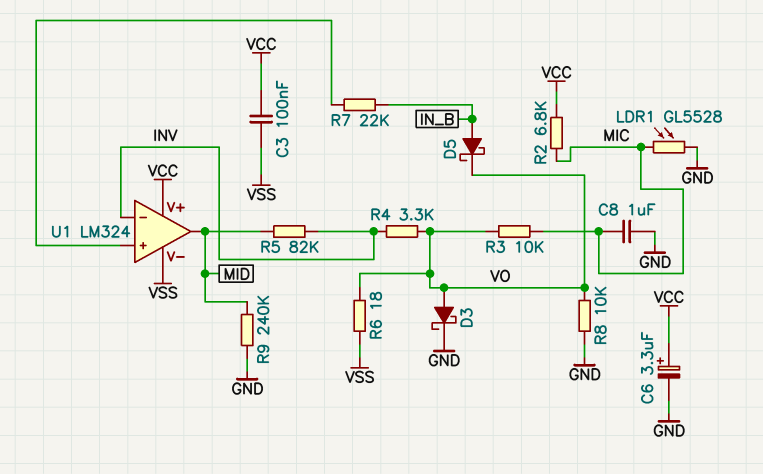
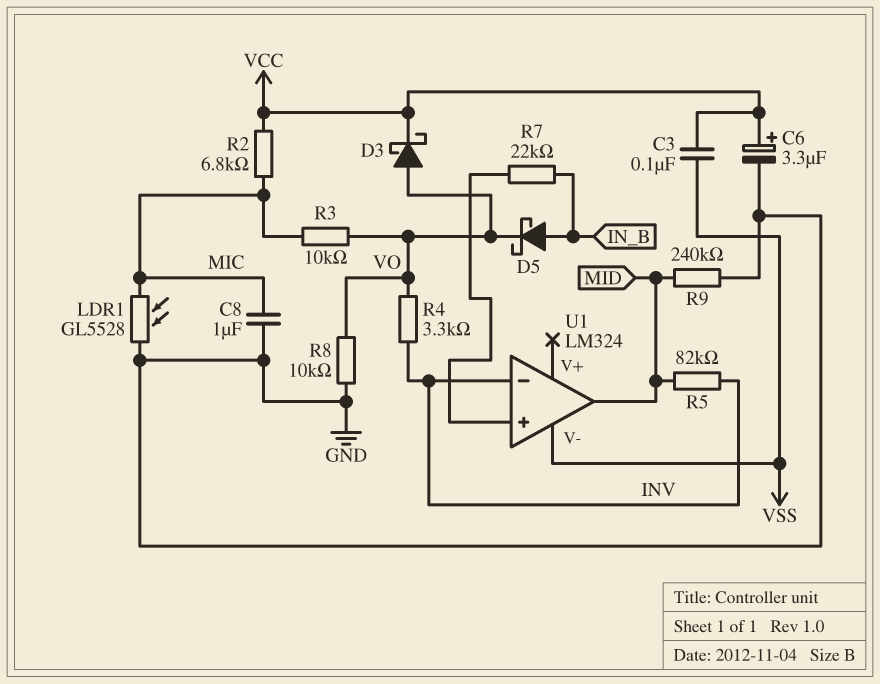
D3: schottky (A VO, K GND) -> schottky (A VO, K VCC)
R6: 18 (VO, VSS) -> none
U1 pin V+: VCC -> none

